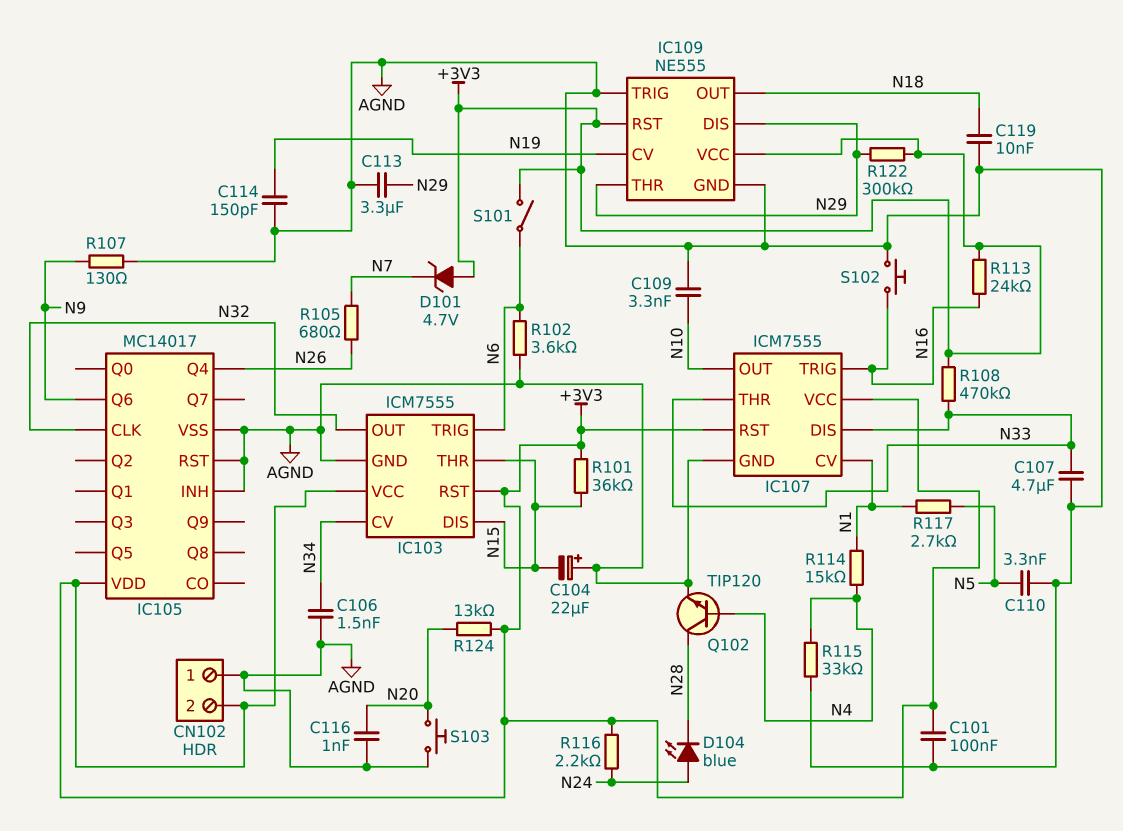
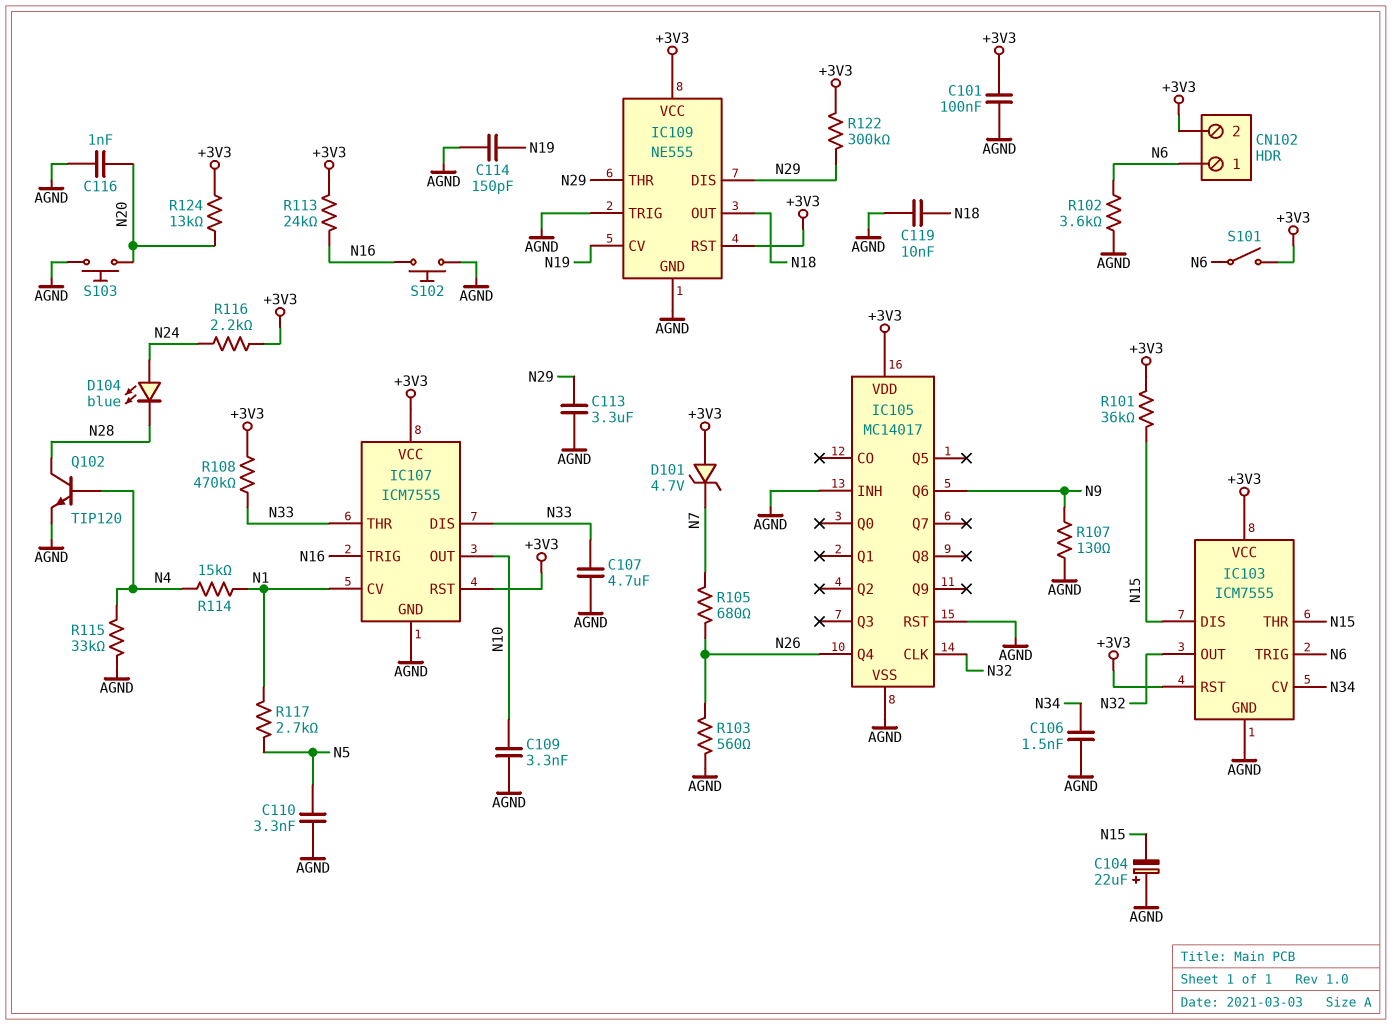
CN102 pin 1: AGND -> N6
R103: none -> 560 (AGND, N26)

